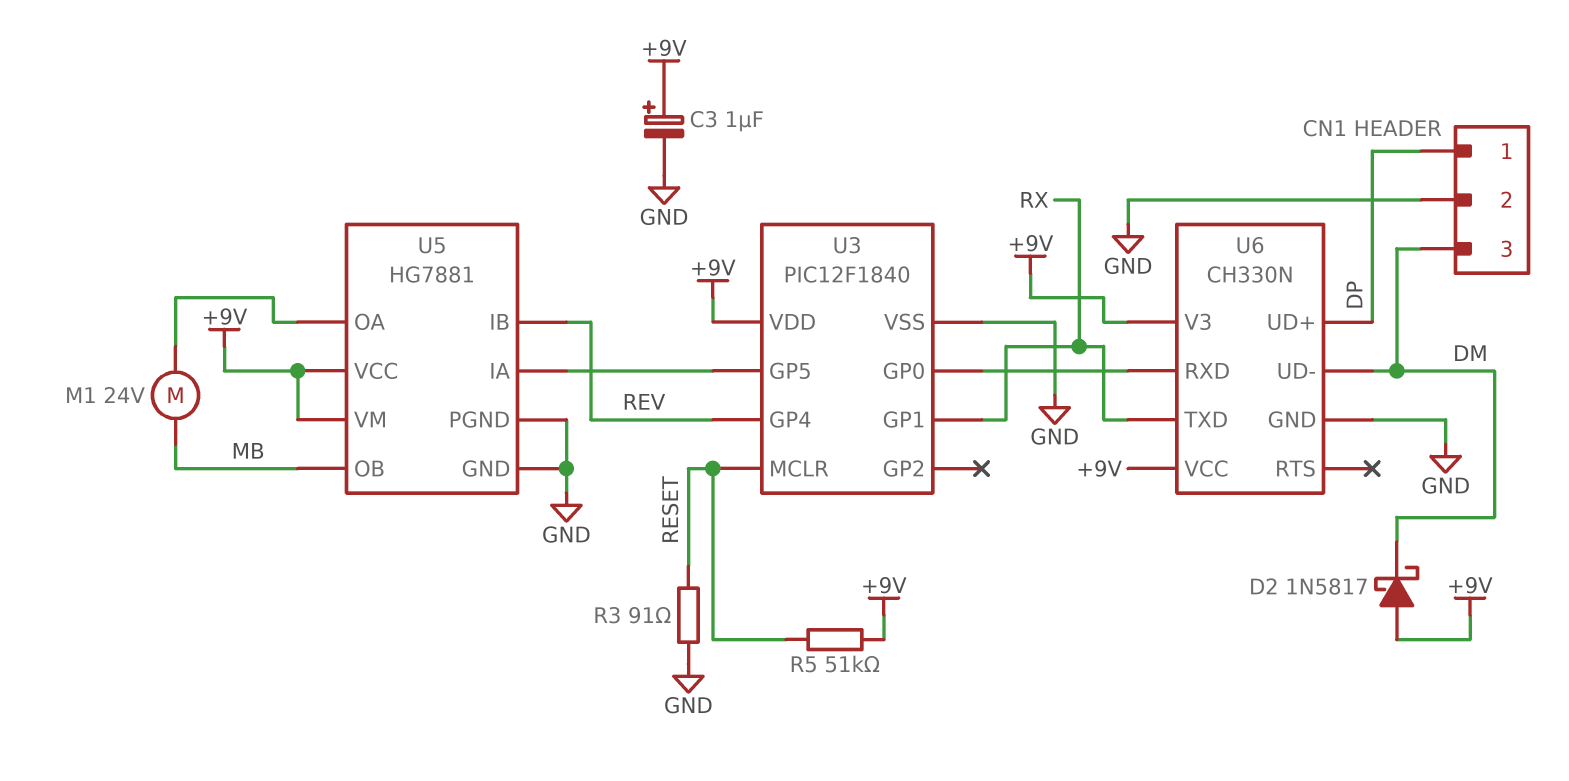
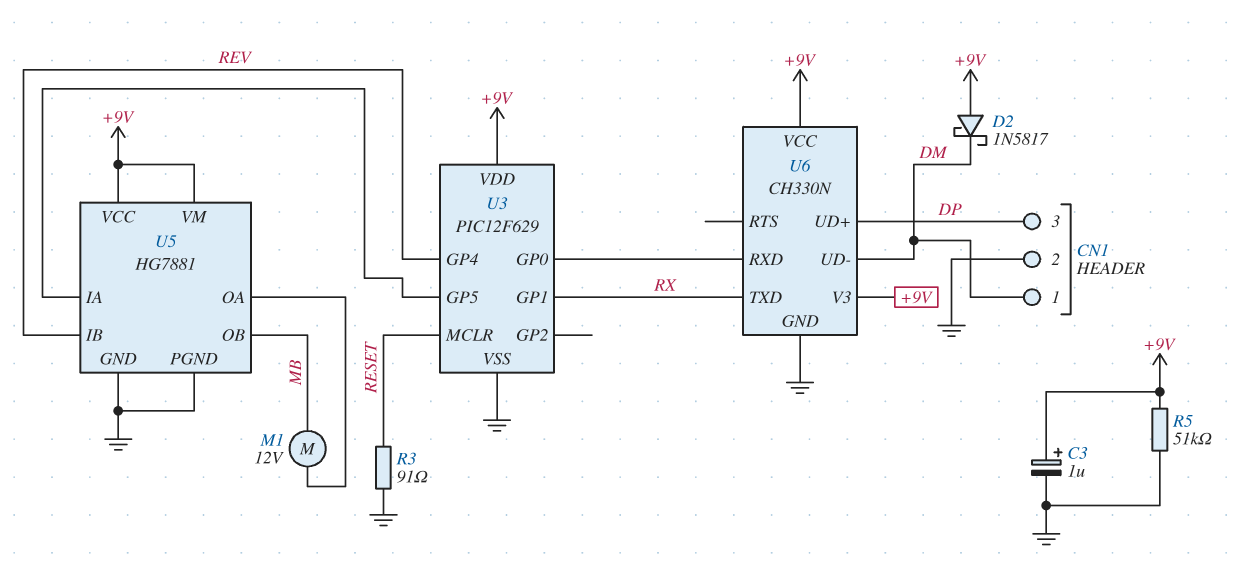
CN1 pin 1: DP -> DM
CN1 pin 3: DM -> DP
M1: motor 24V (MB, U5/OA) -> motor 12V (MB, U5/OA)
R5: 51k (+9V, RESET) -> 51k (+9V, GND)
U3: PIC12F1840 -> PIC12F629

